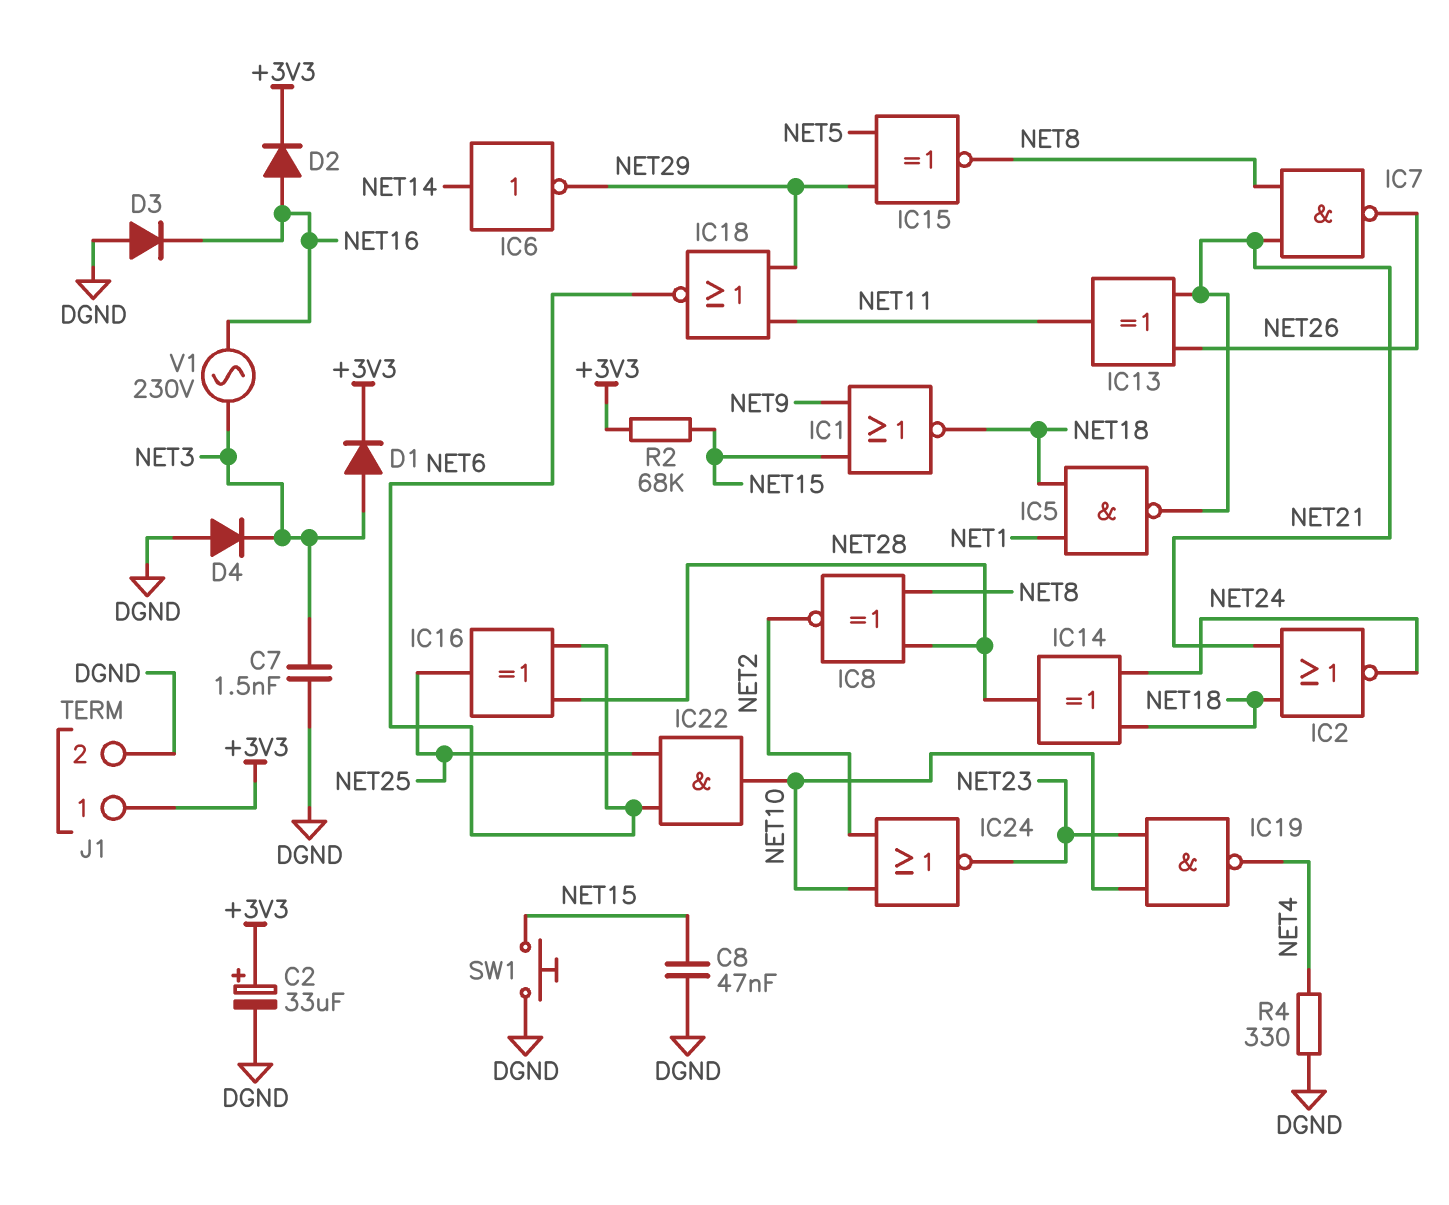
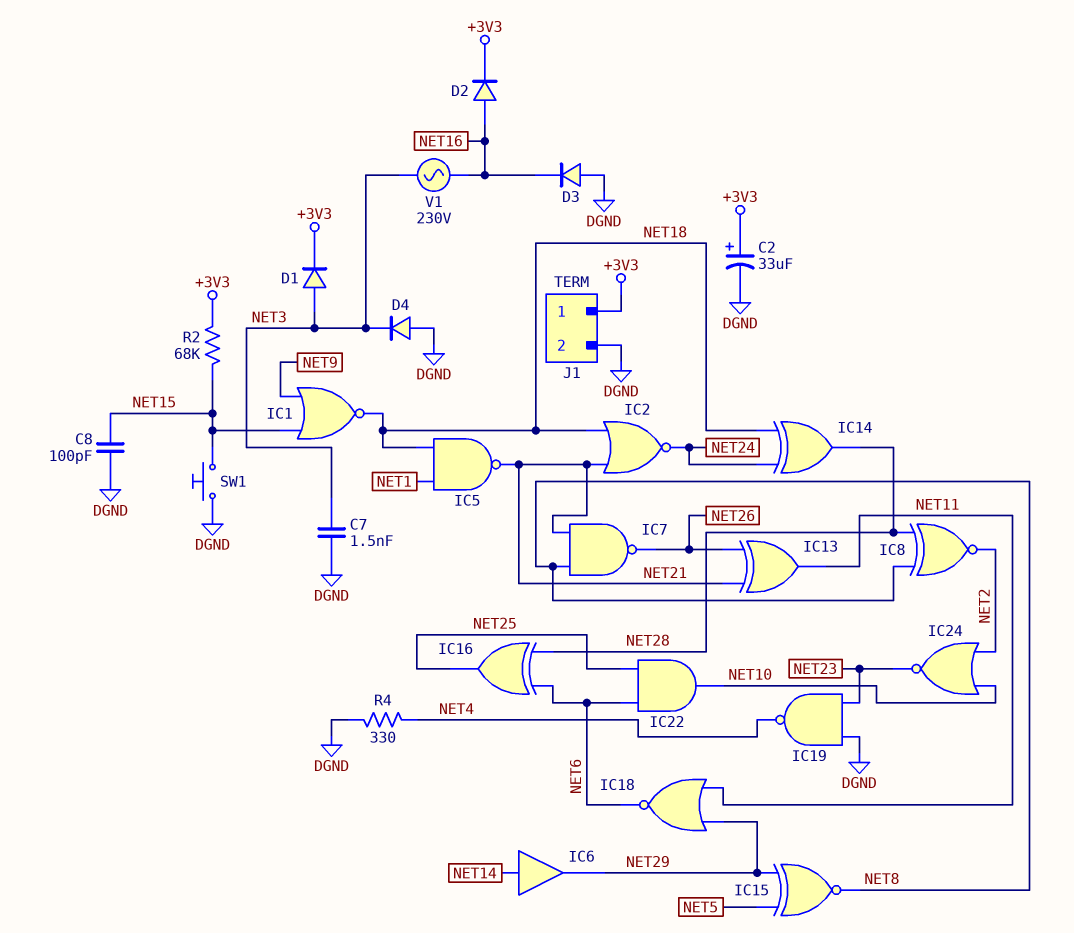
C8: 47nF (DGND, NET15) -> 100pF (DGND, NET15)
IC6: NOT (in NET14, out NET29) -> buffer (in NET14, out NET29)
IC19: NAND (in NET10, in NET23, out NET4) -> NAND (in DGND, in NET23, out NET4)

